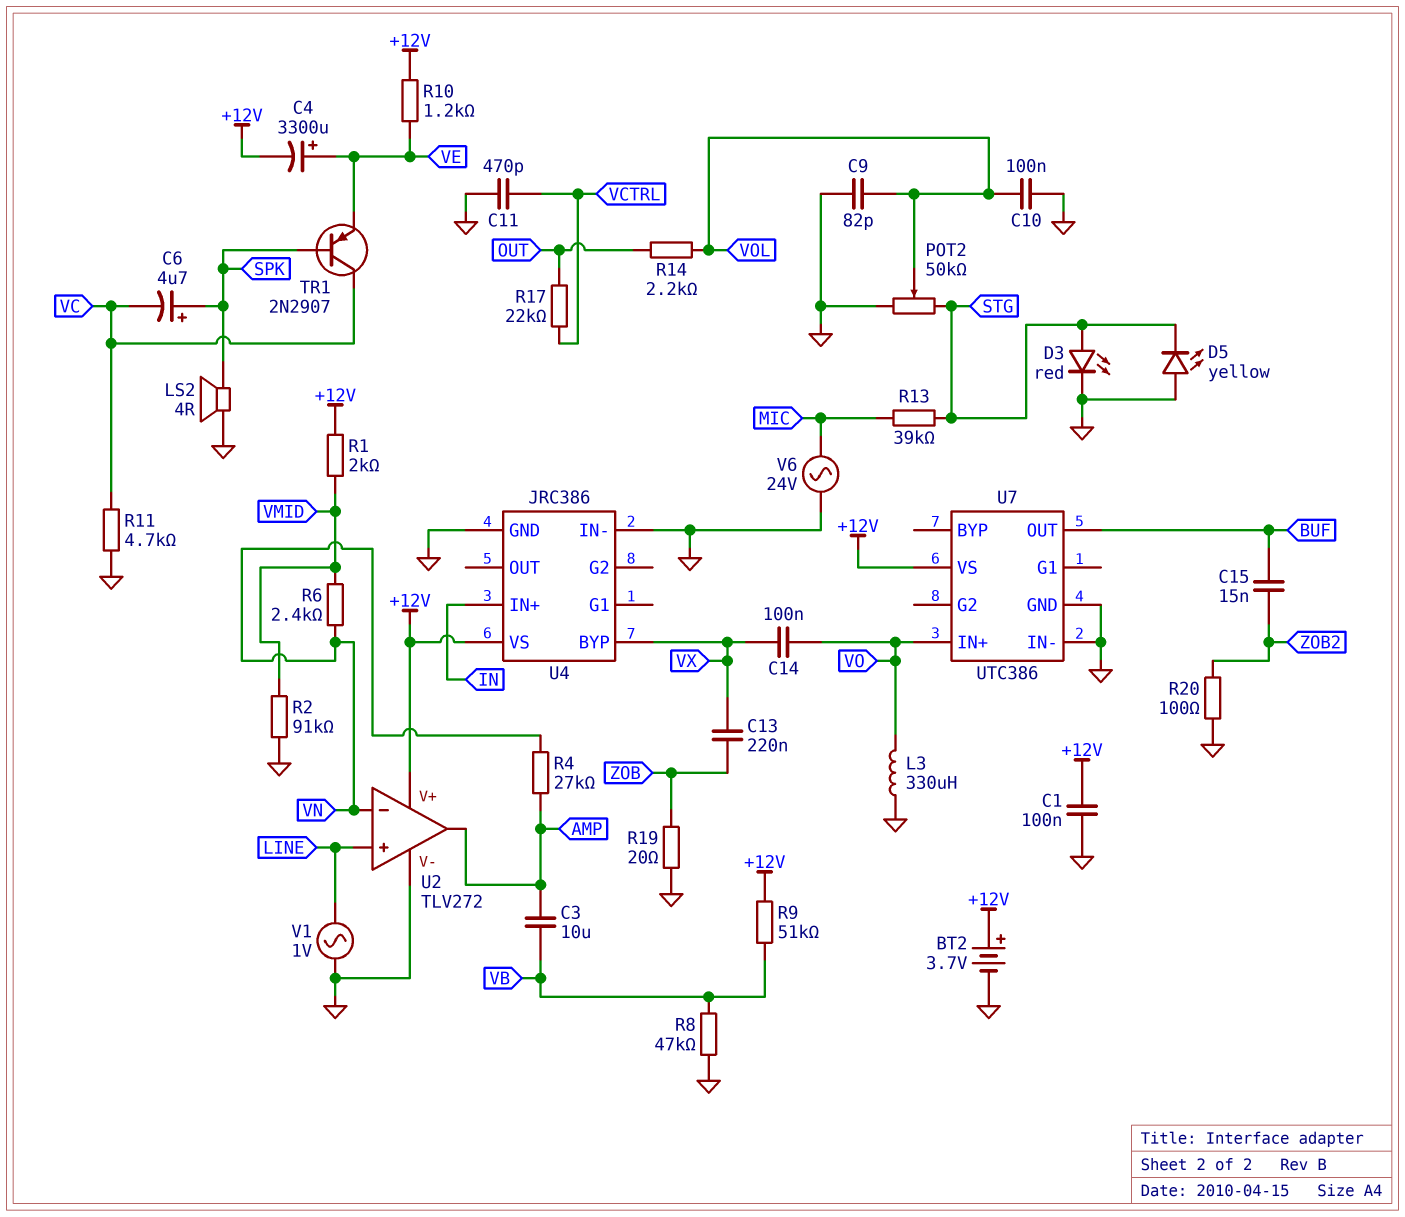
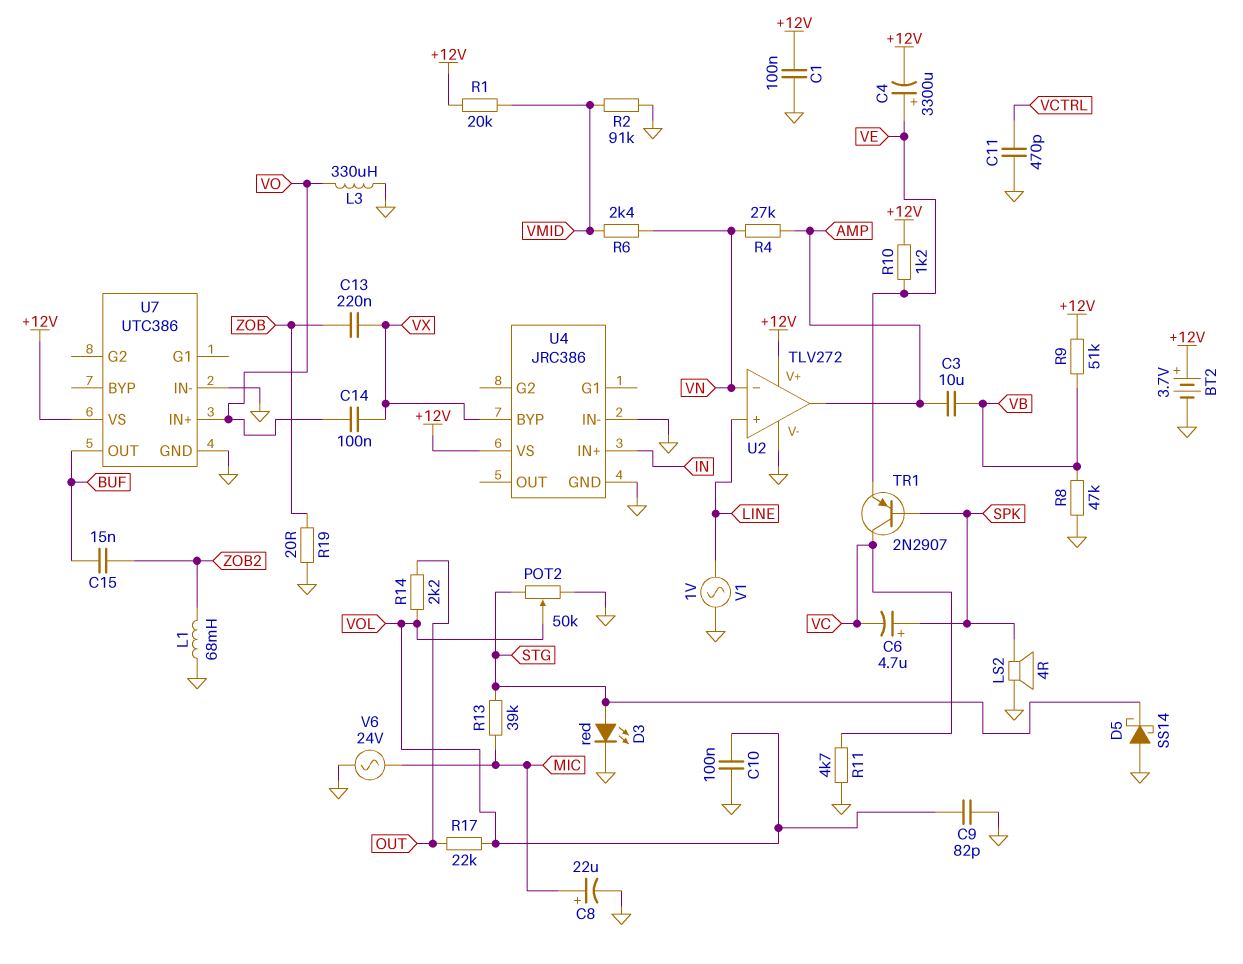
C8: none -> 22uF (plus MIC, minus GND)
D5: LED yellow (A GND, K STG) -> schottky SS14 (A GND, K STG)
L1: none -> 68mH (GND, ZOB2)
R1: 2k (+12V, VMID) -> 20k (+12V, VMID)
R17: 22k (OUT, VCTRL) -> 22k (OUT, VOL)
R20: 100 (GND, ZOB2) -> none

